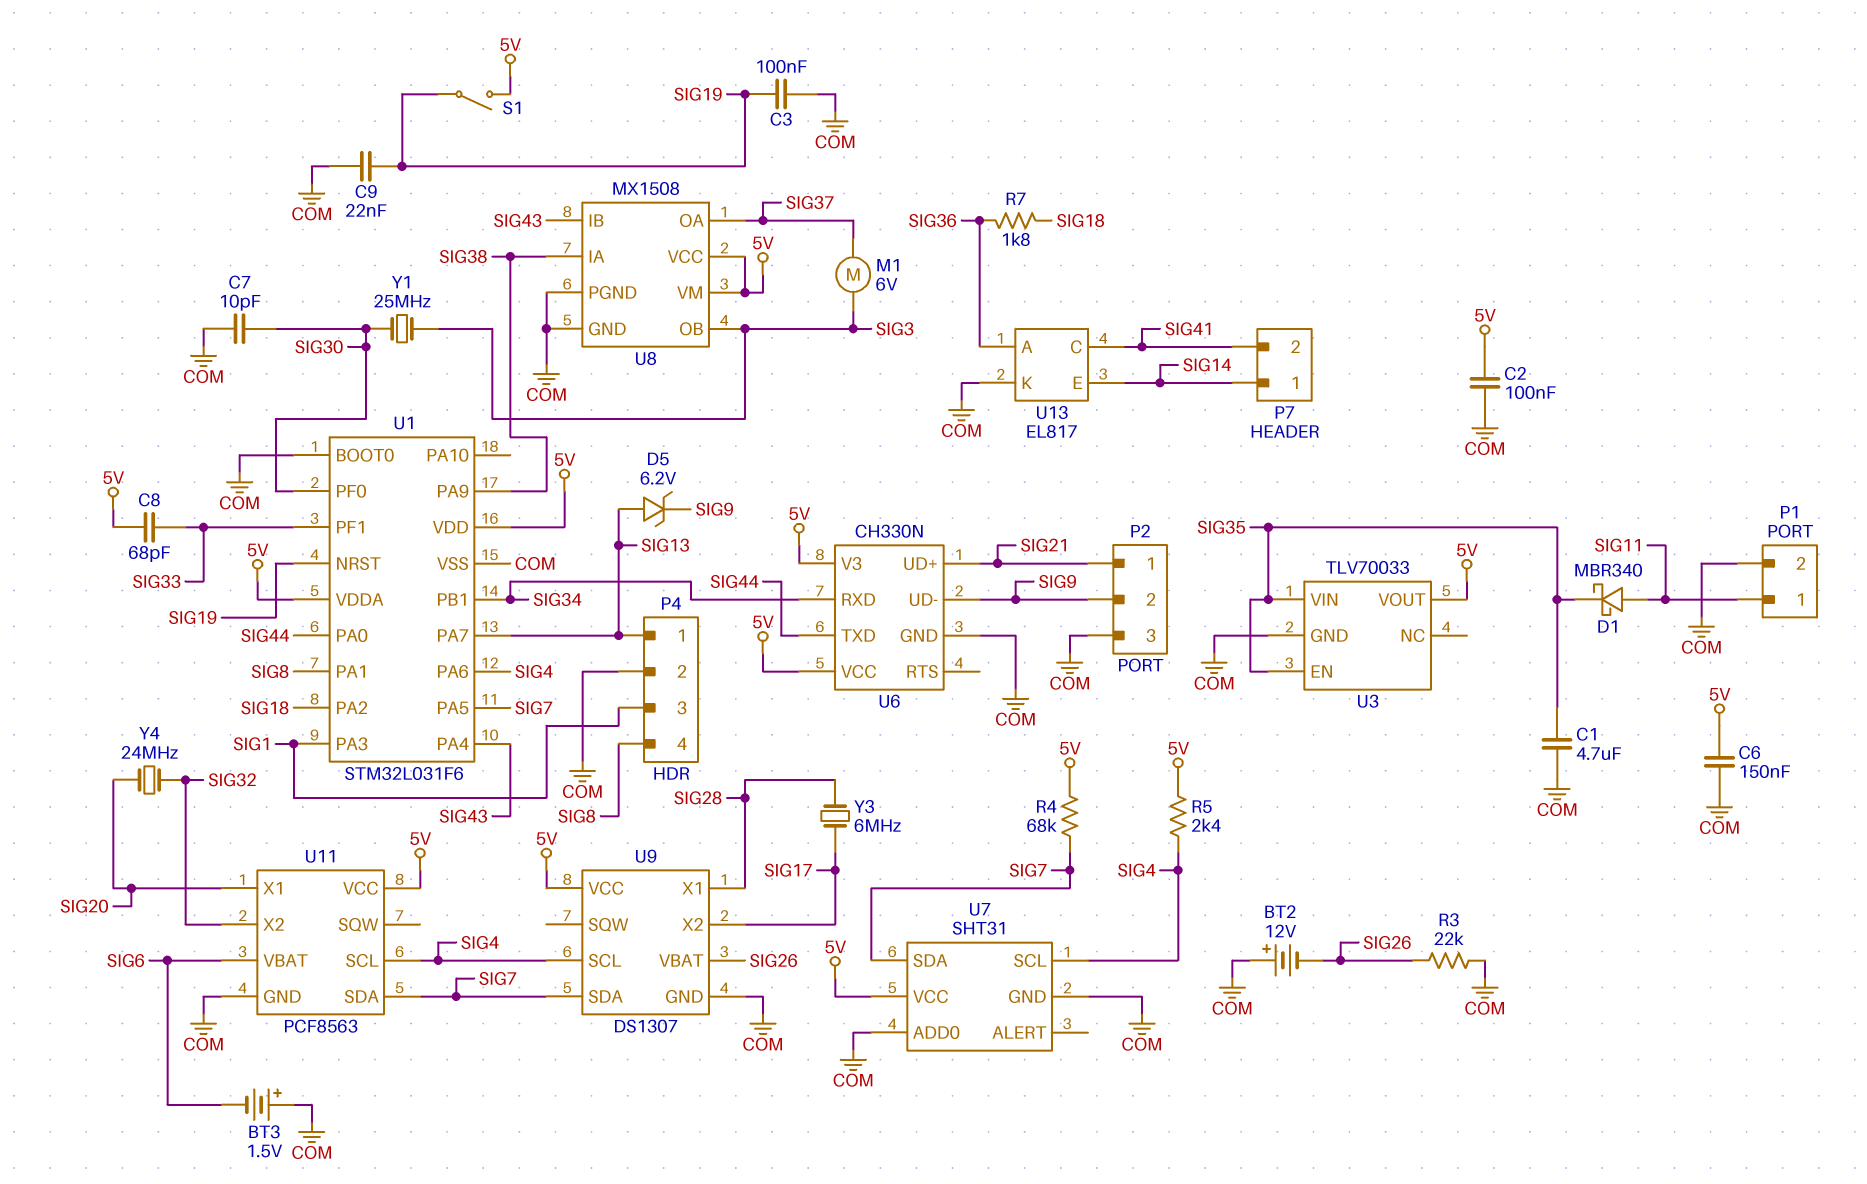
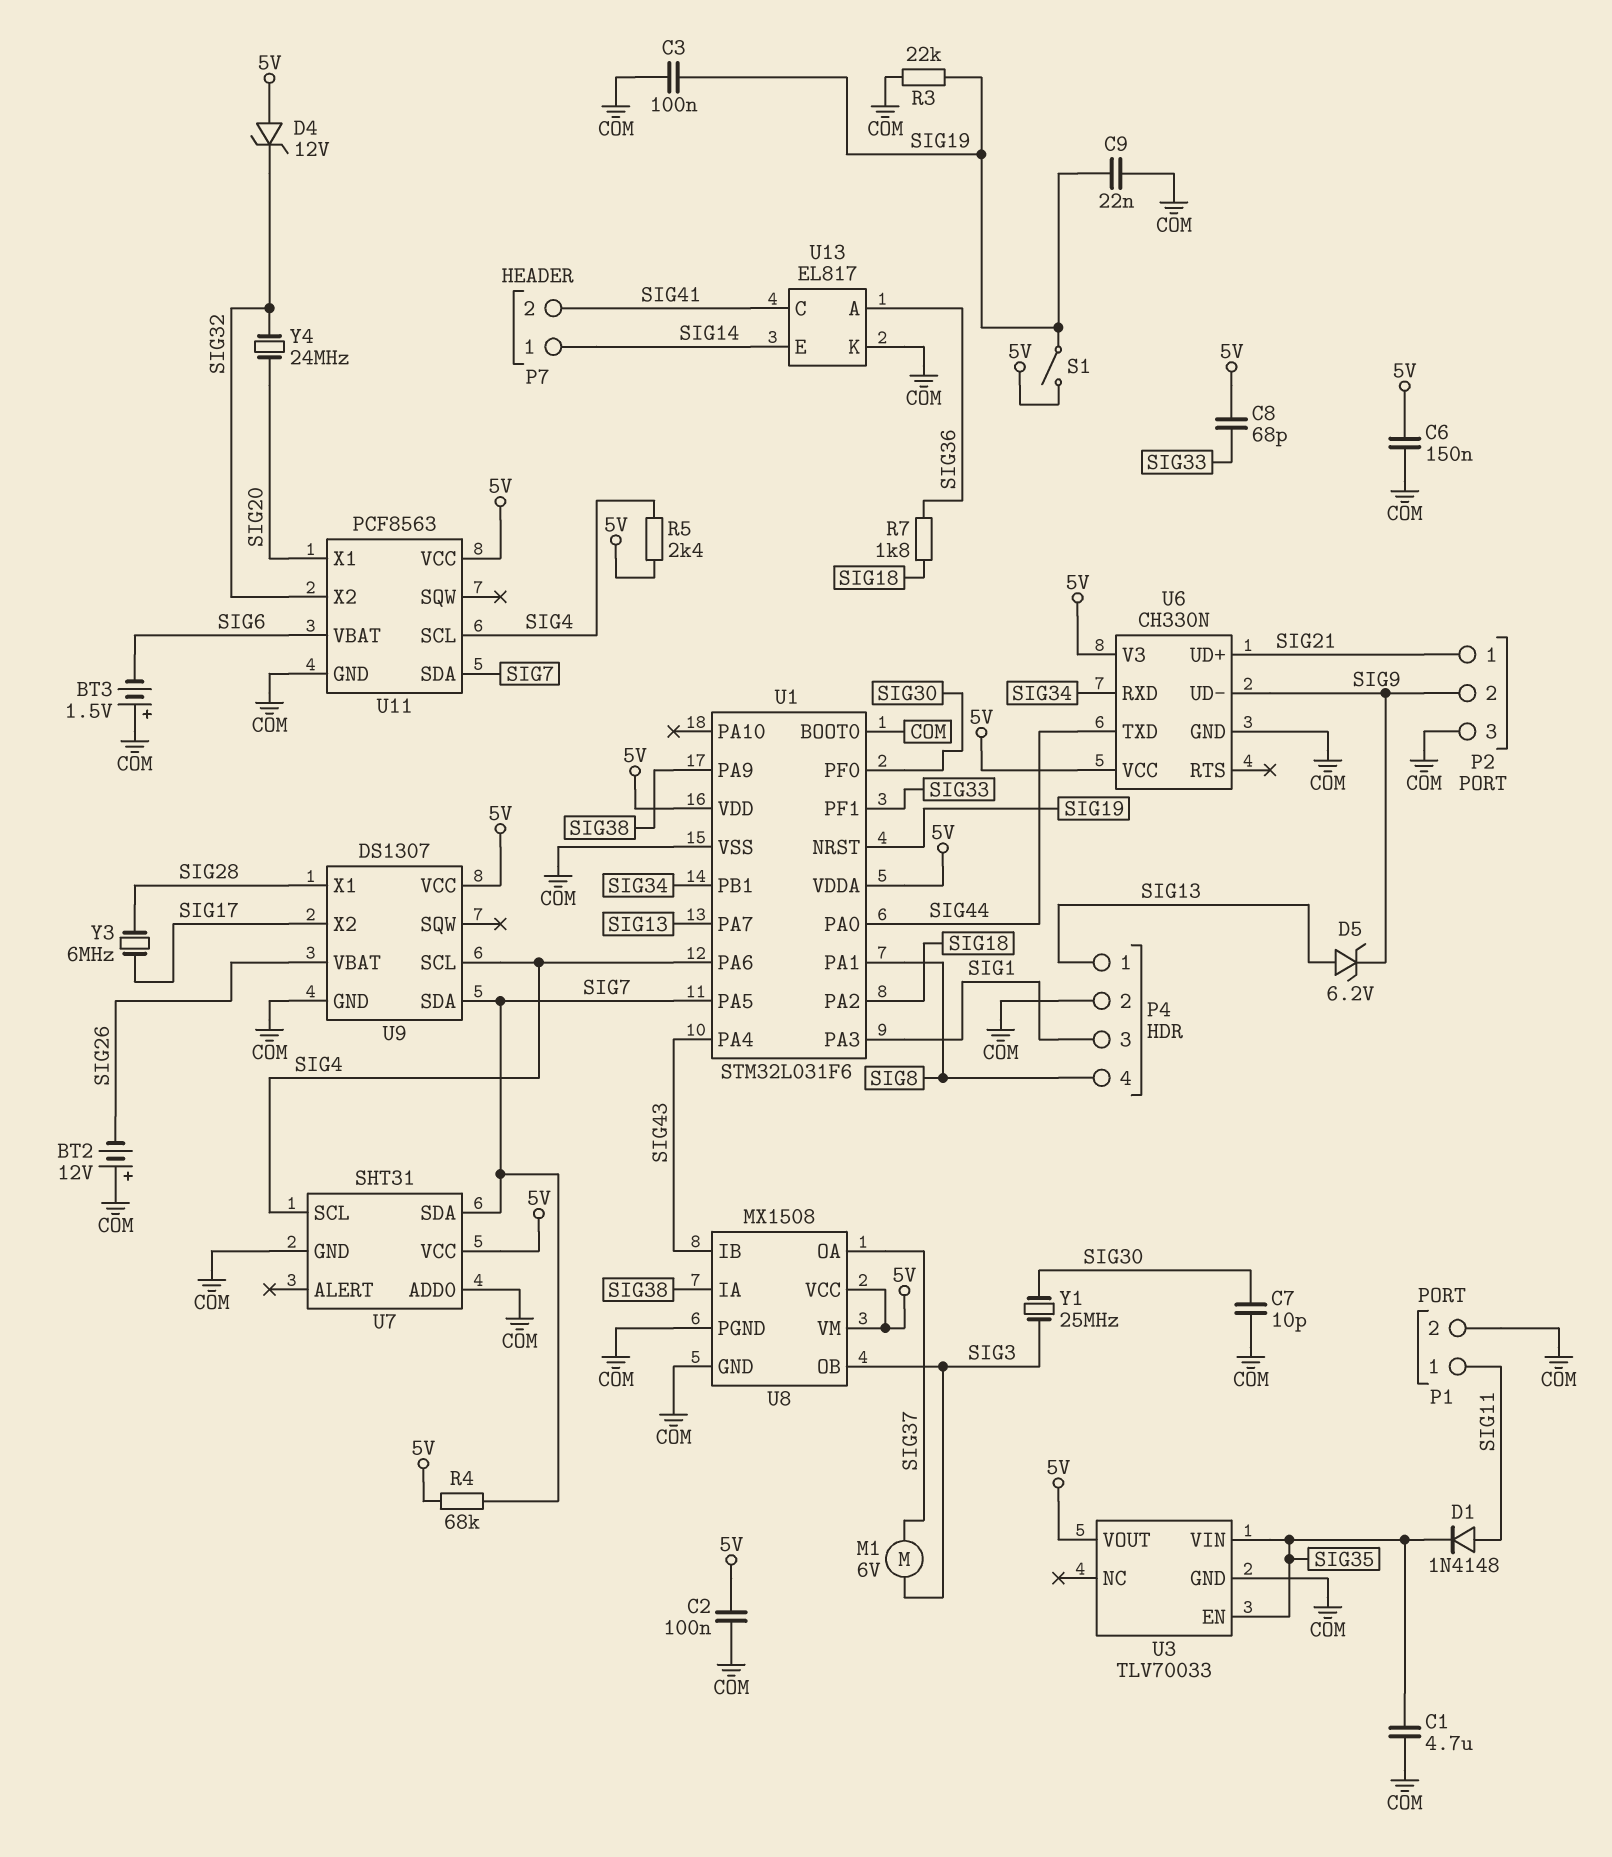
D1: schottky MBR340 (A SIG11, K SIG35) -> diode 1N4148 (A SIG11, K SIG35)
D4: none -> zener 12V (A 5V, K SIG32)
R3: 22k (COM, SIG26) -> 22k (COM, SIG19)

